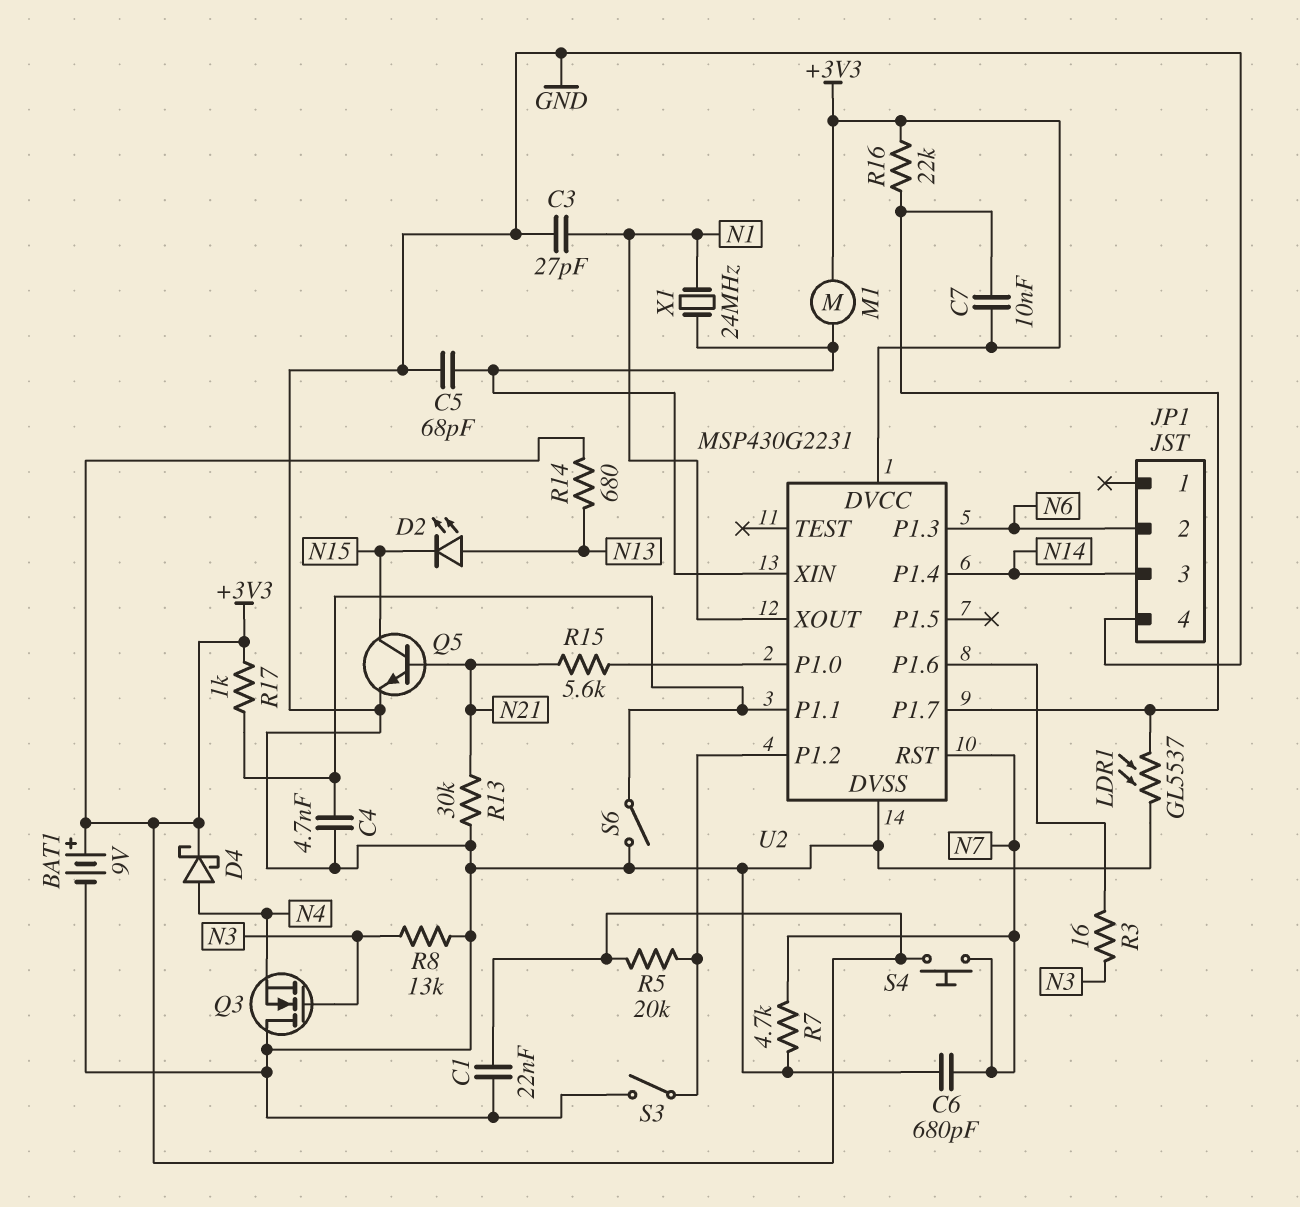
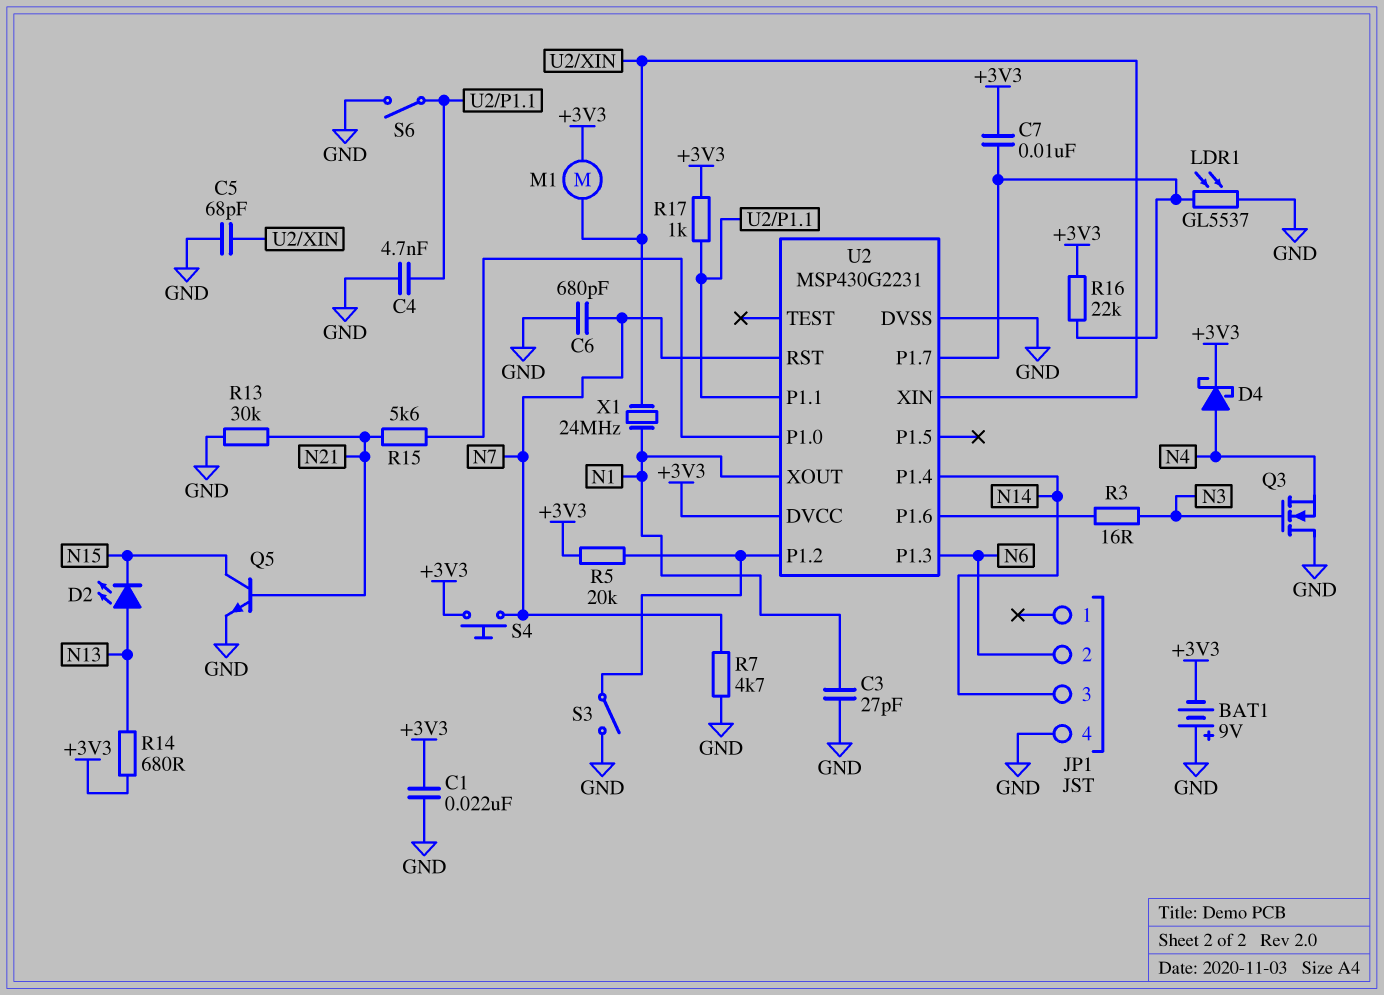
BAT1: 9V (plus +3V3, minus GND) -> 9V (plus GND, minus +3V3)
R8: 13k (GND, N3) -> none

